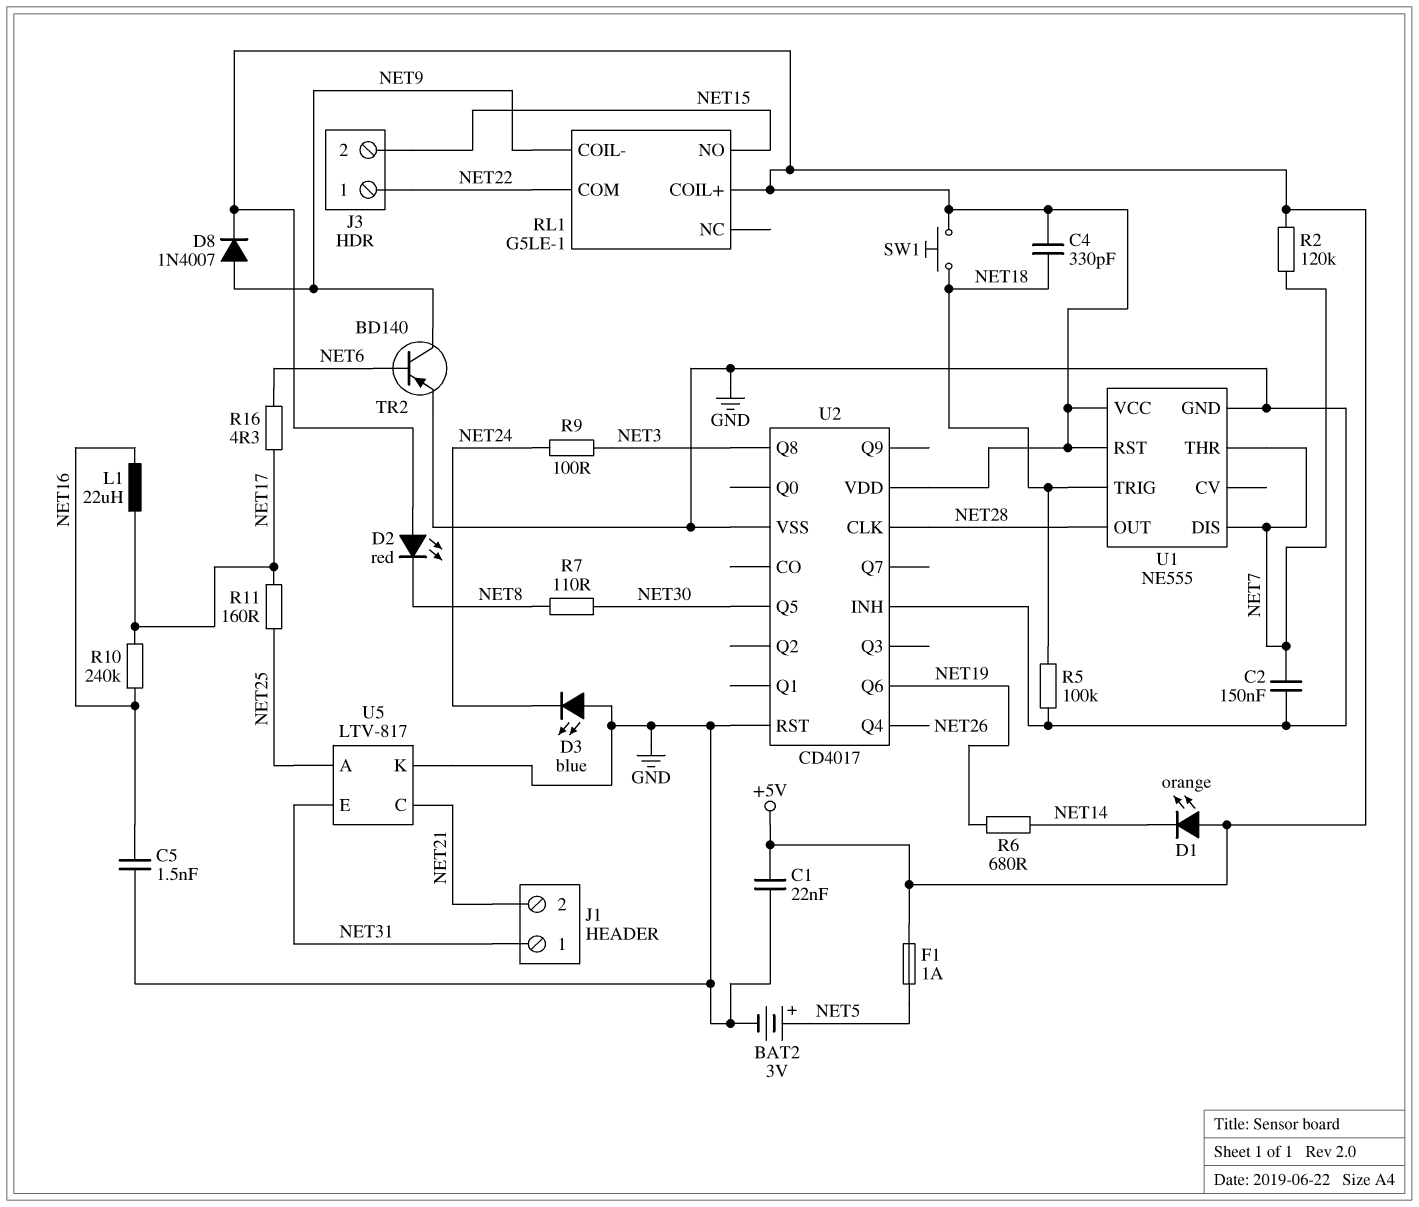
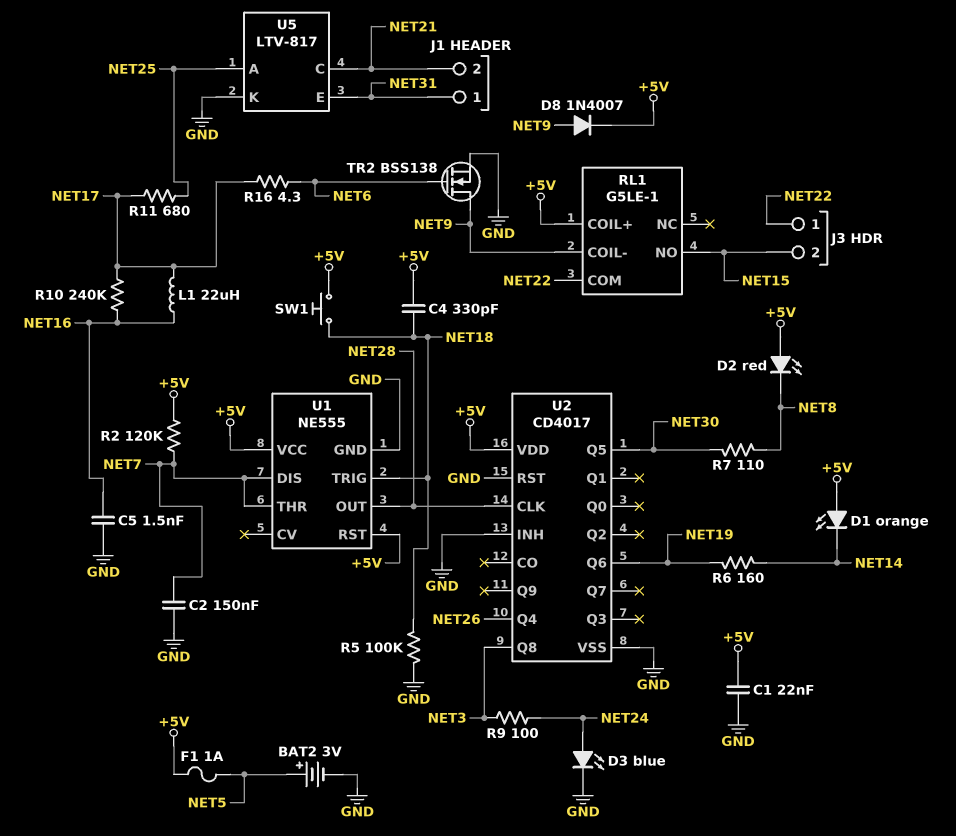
D3: LED blue (A GND, K NET24) -> LED blue (A NET24, K GND)
R6: 680 (NET14, NET19) -> 160 (NET14, NET19)
R11: 160 (NET17, NET25) -> 680 (NET17, NET25)
TR2: PNP BD140 (B NET6, C NET9, E GND) -> NMOS BSS138 (G NET6, D NET9, S GND)

